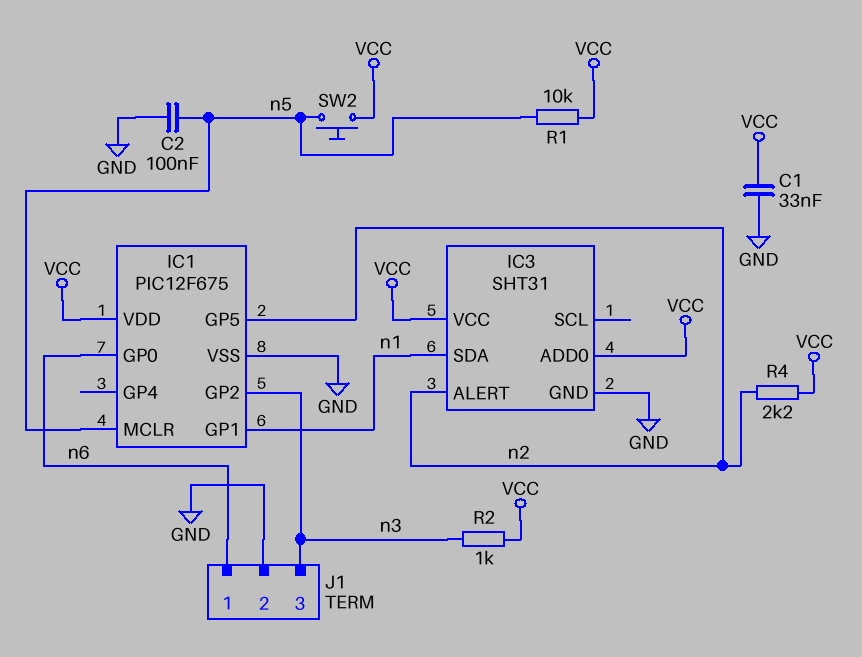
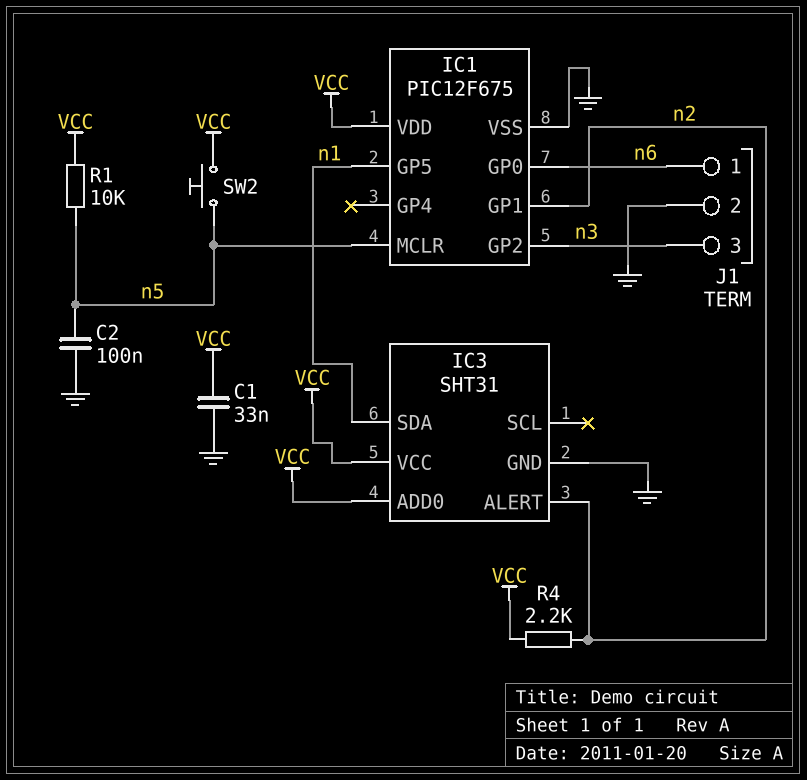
IC1 pin GP1: n1 -> n2
IC1 pin GP5: n2 -> n1
R2: 1k (VCC, n3) -> none

